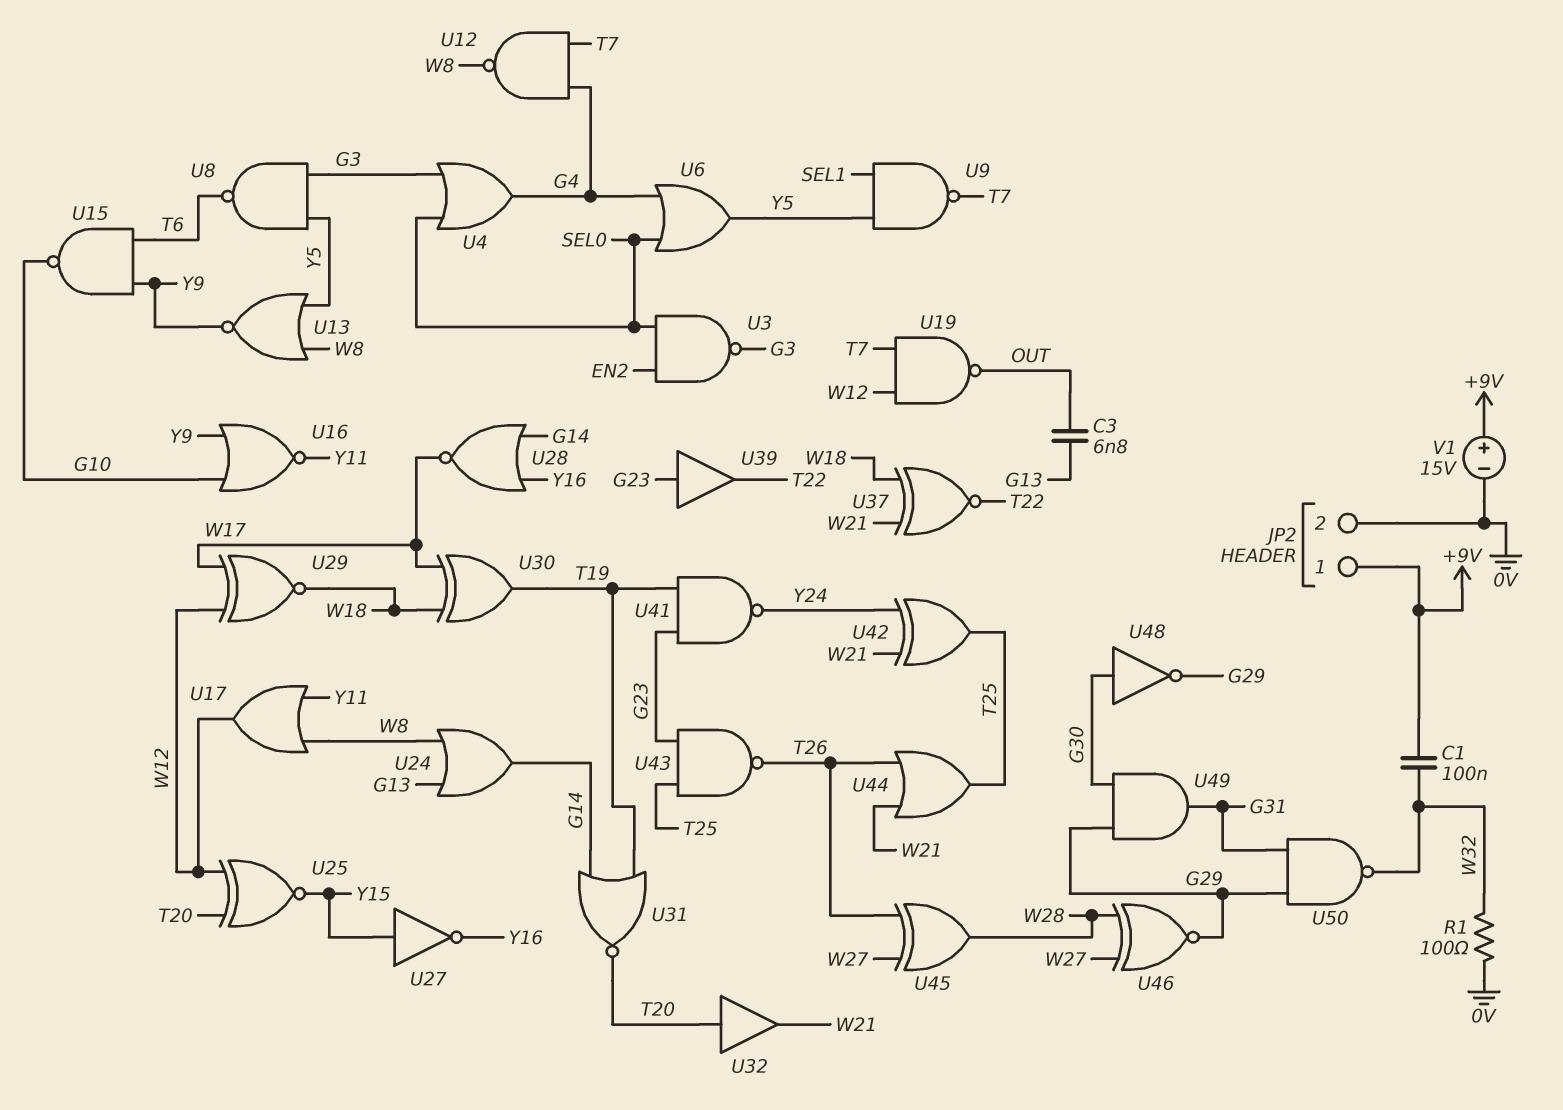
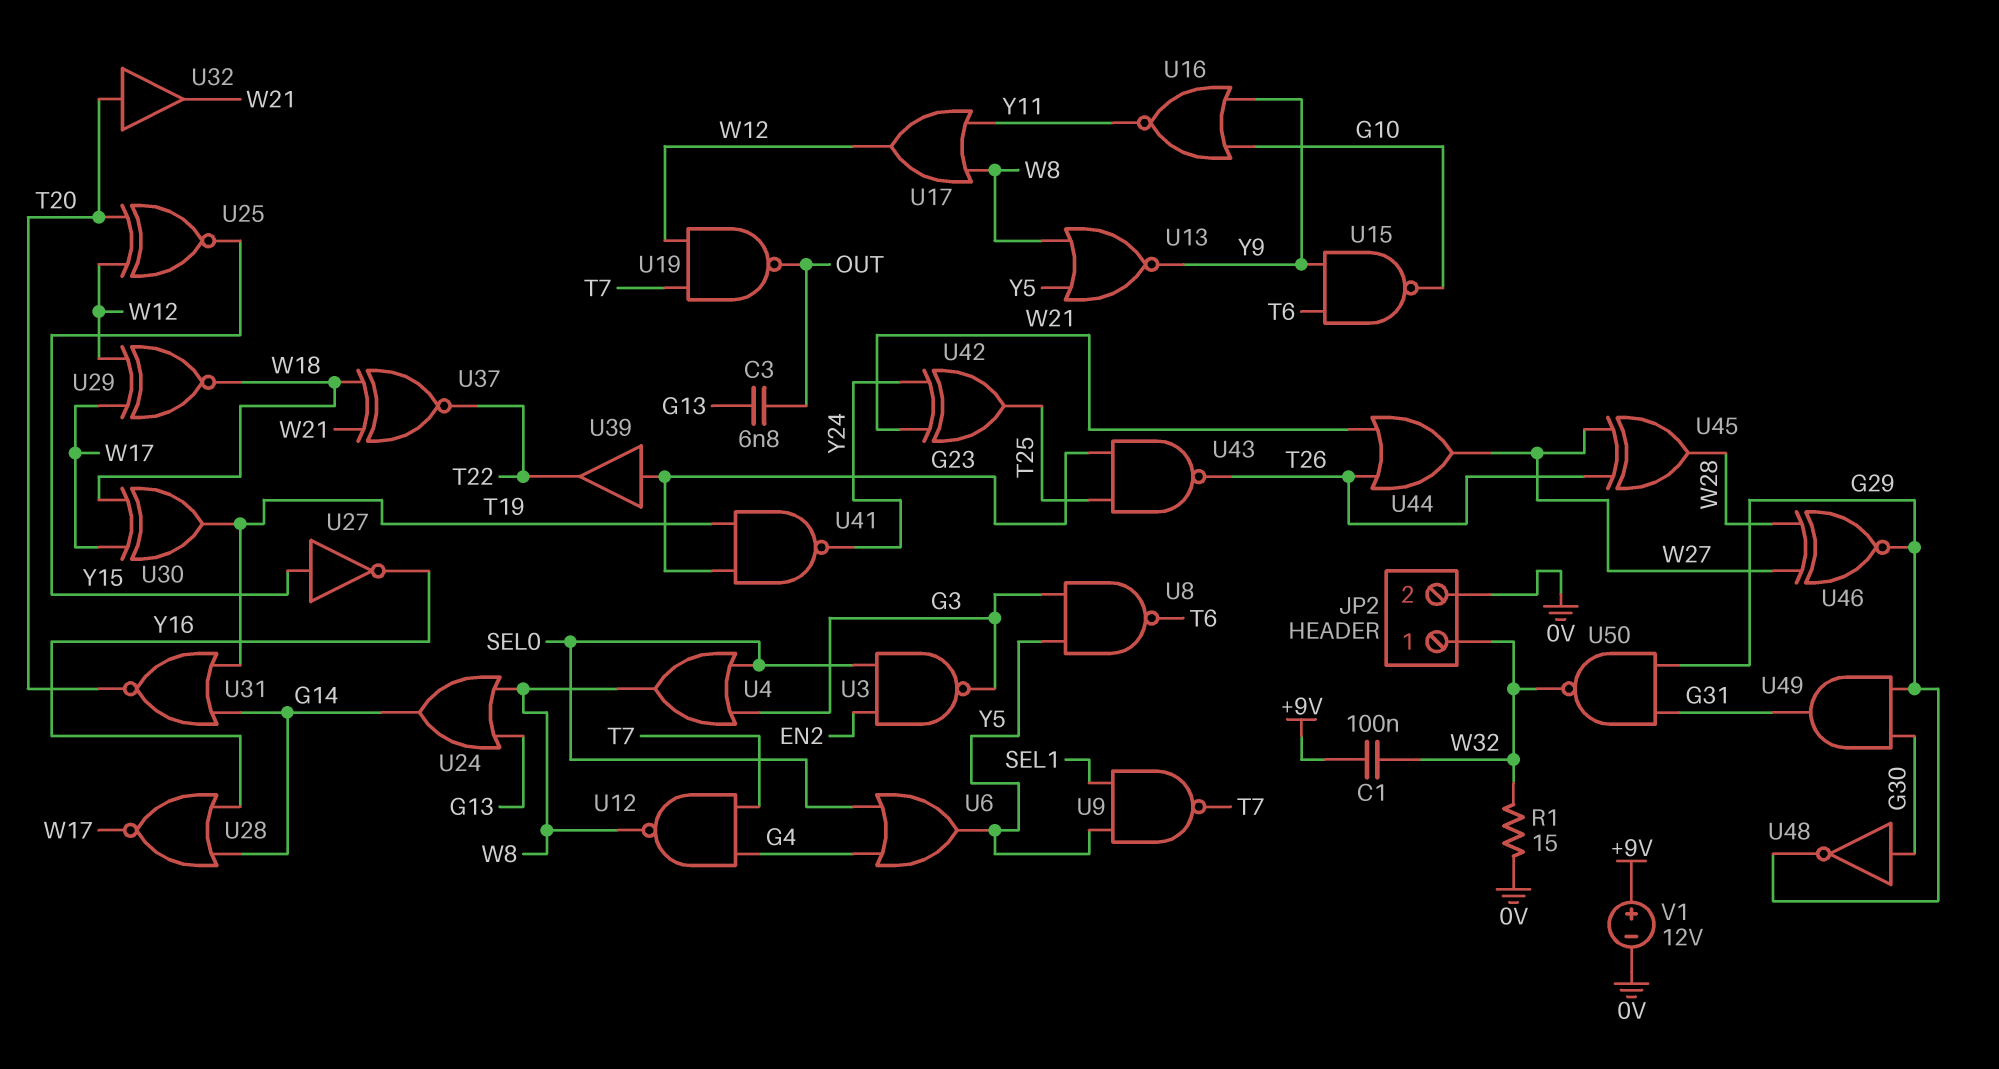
JP2 pin 1: +9V -> W32
R1: 100 (0V, W32) -> 15 (0V, W32)
U4: OR (in G3, in SEL0, out G4) -> OR (in G3, in SEL0, out W8)
U44: OR (in T26, in W21, out T25) -> OR (in T26, in W21, out W27)
V1: 15V (plus +9V, minus 0V) -> 12V (plus +9V, minus 0V)

